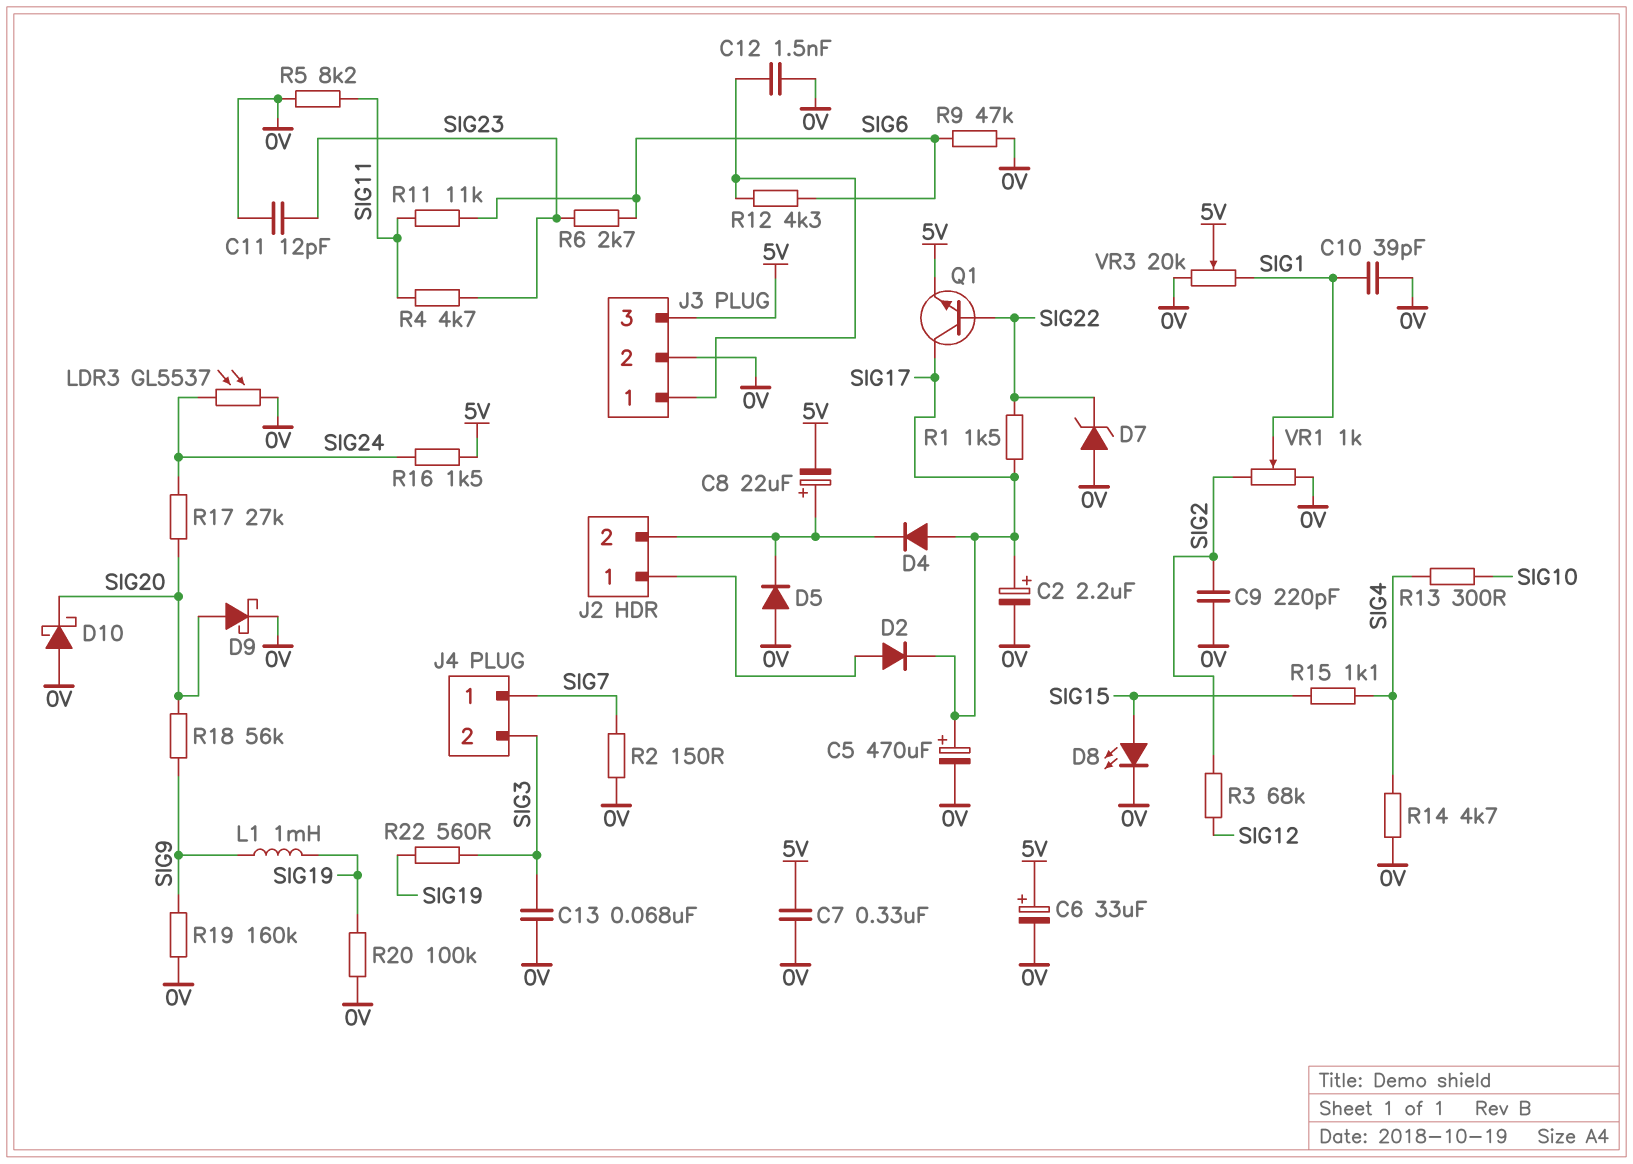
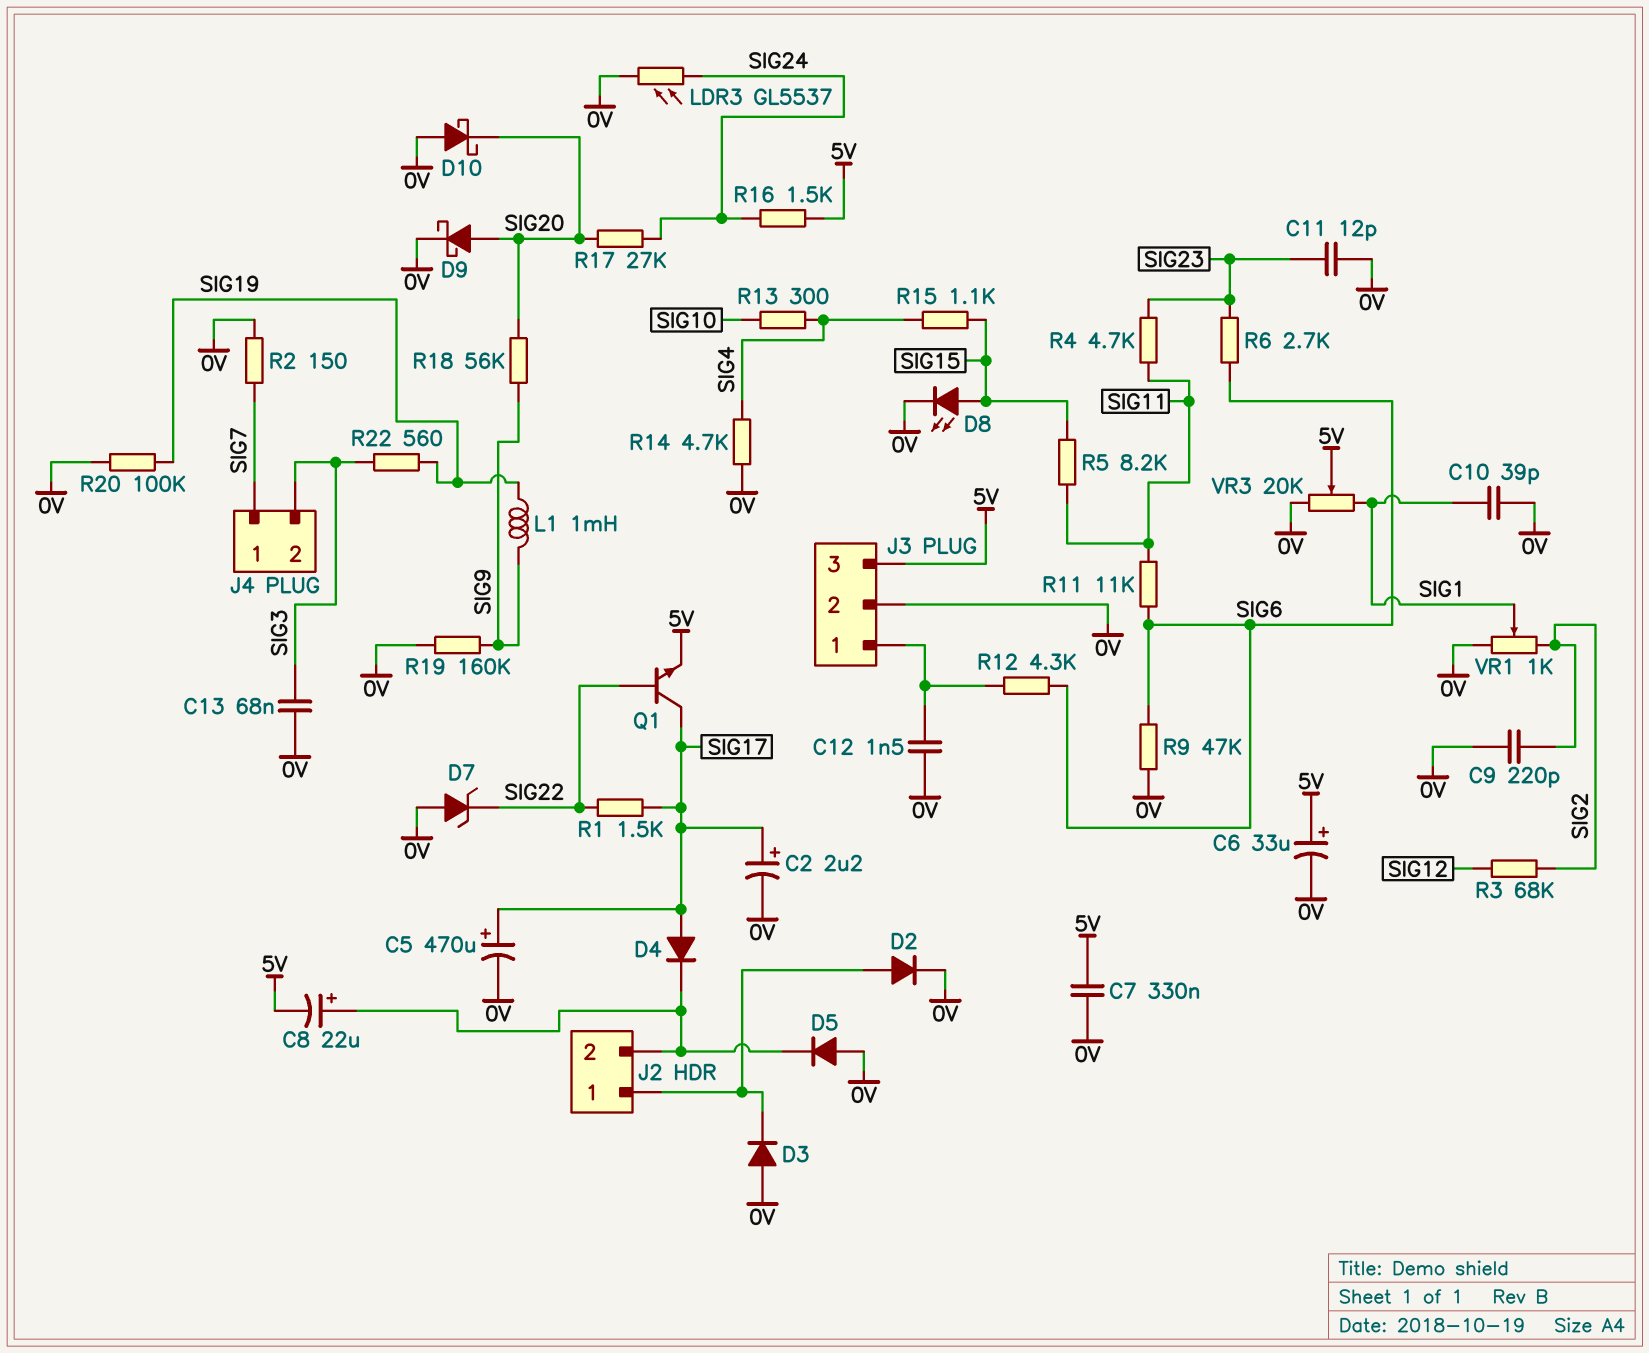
D2: diode (A J2/1, K SIG17) -> diode (A J2/1, K 0V)
D3: none -> diode (A 0V, K J2/1)
R5: 8.2k (0V, SIG11) -> 8.2k (SIG11, SIG15)

